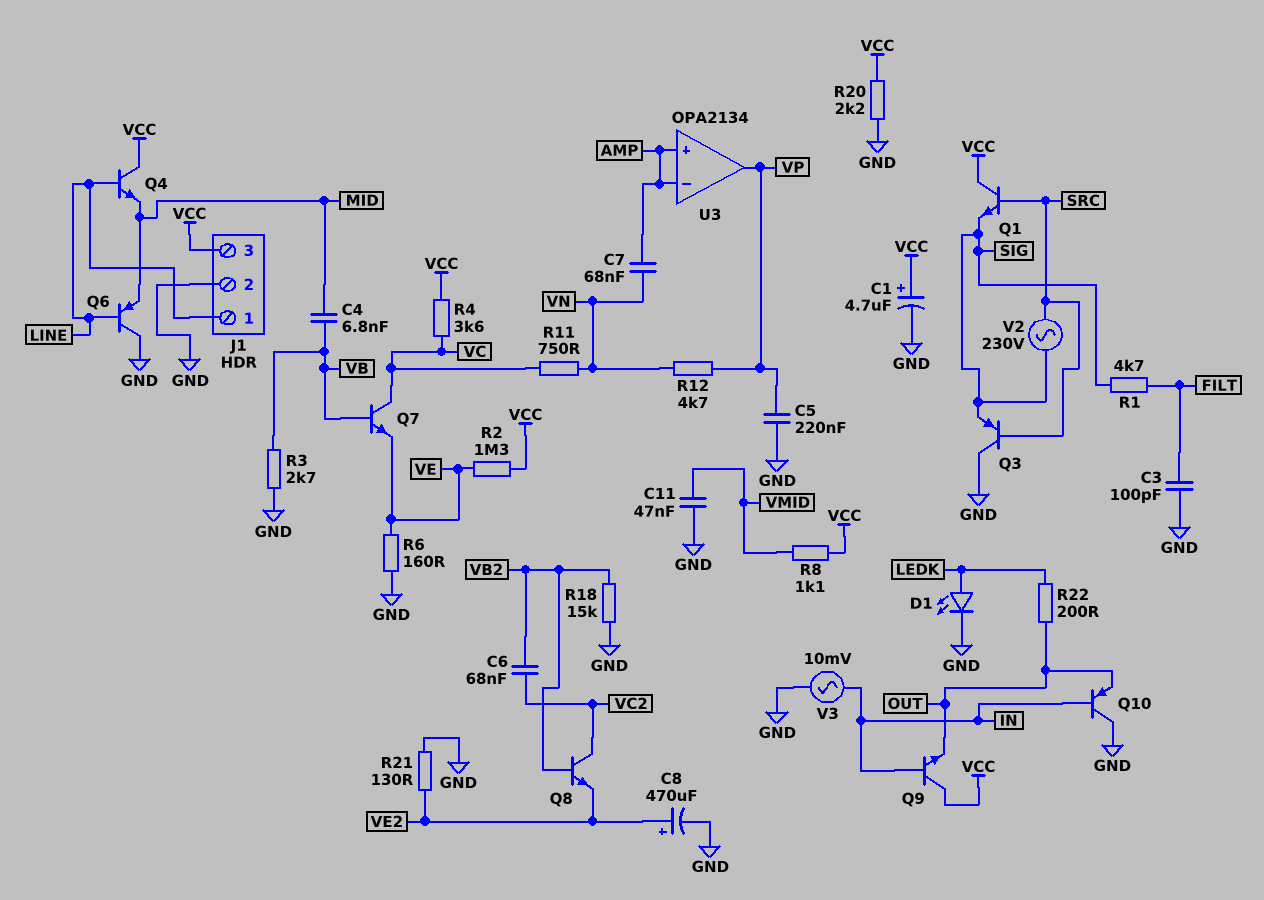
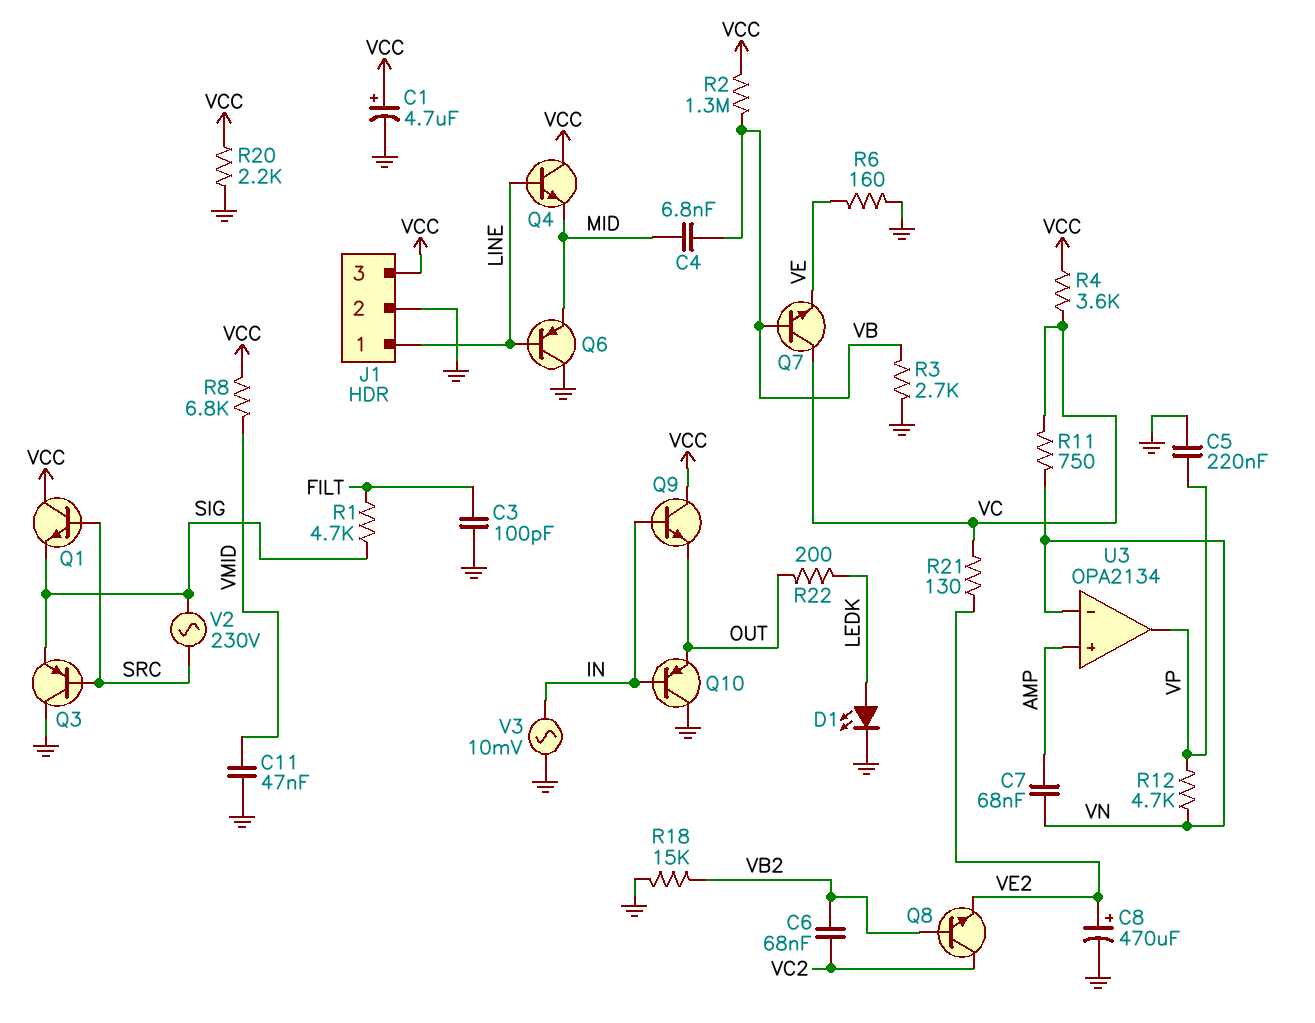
R2: 1.3M (VCC, VE) -> 1.3M (VB, VCC)
R8: 1.1k (VCC, VMID) -> 6.8k (VCC, VMID)
R21: 130 (GND, VE2) -> 130 (VC, VE2)
U3 pin in-: AMP -> VN

